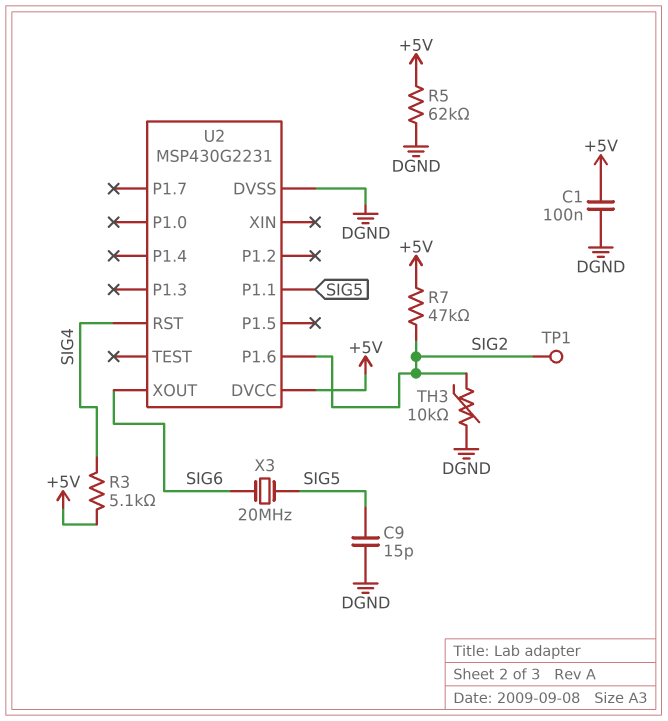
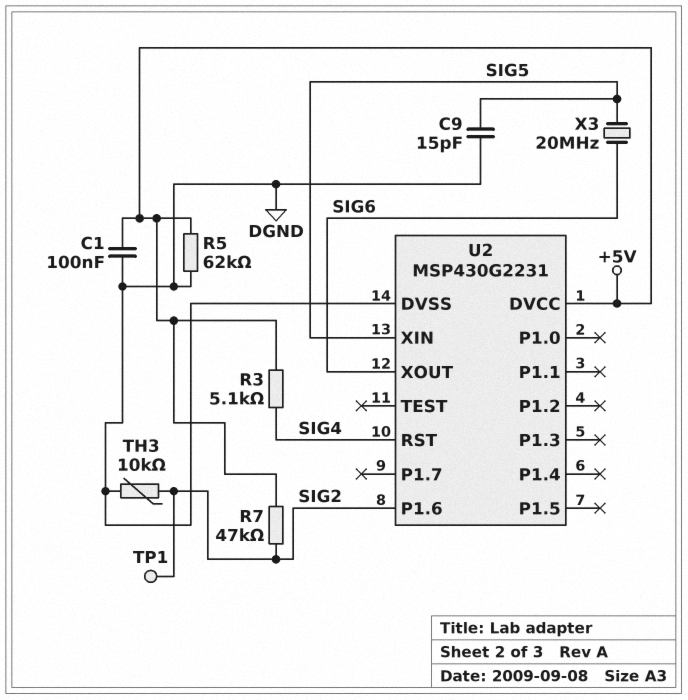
U2 pin P1.1: SIG5 -> none
U2 pin XIN: none -> SIG5

